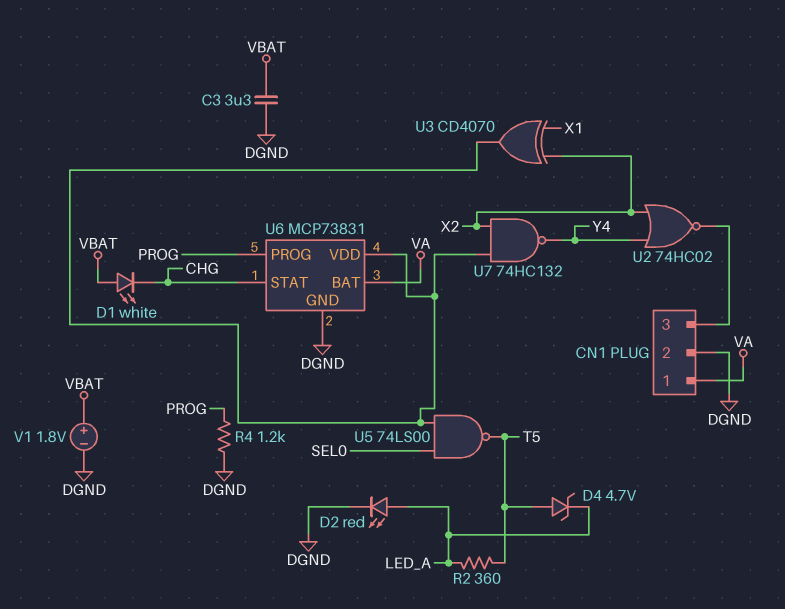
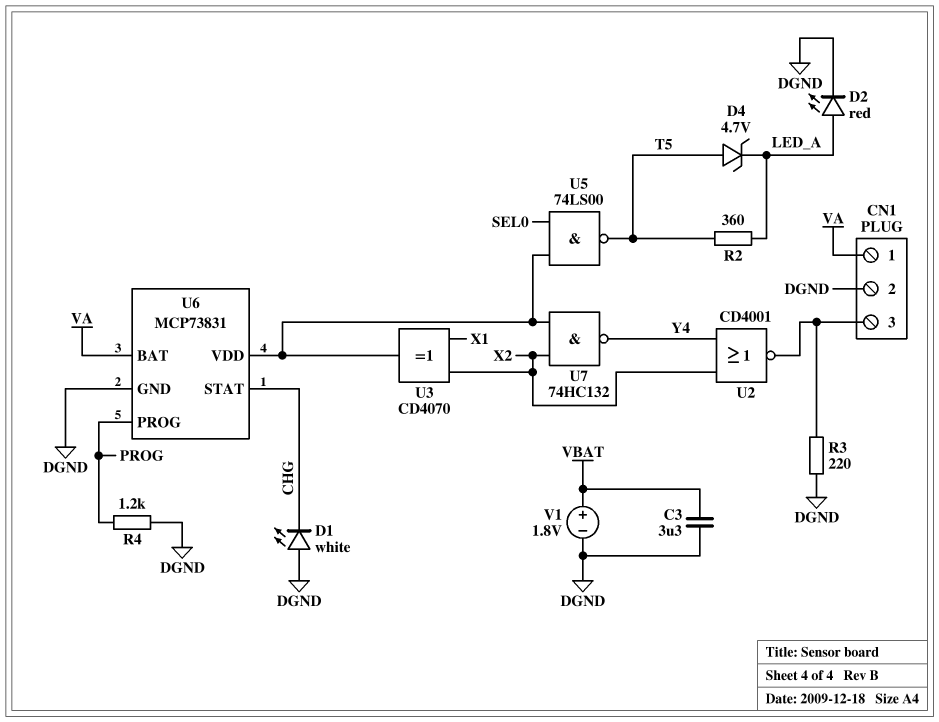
D1: LED white (A VBAT, K CHG) -> LED white (A DGND, K CHG)
R3: none -> 220 (CN1/3, DGND)
U2: NOR 74HC02 (in X2, in Y4, out CN1/3) -> NOR CD4001 (in X2, in Y4, out CN1/3)

